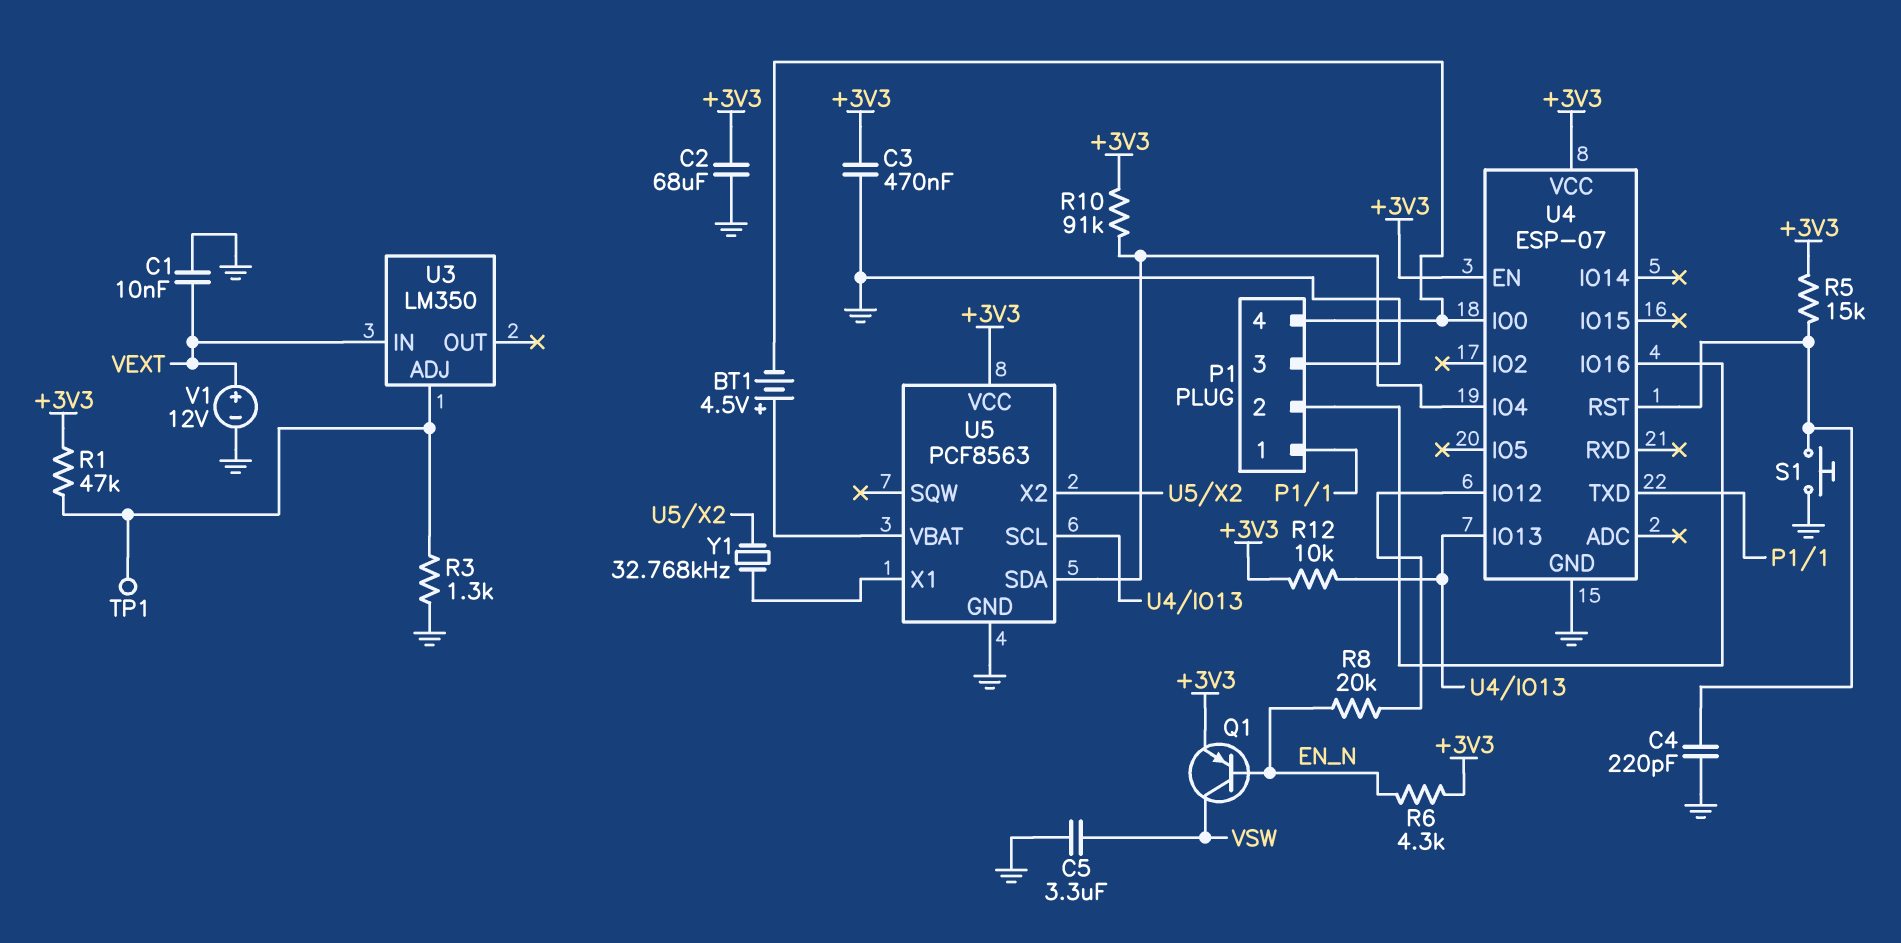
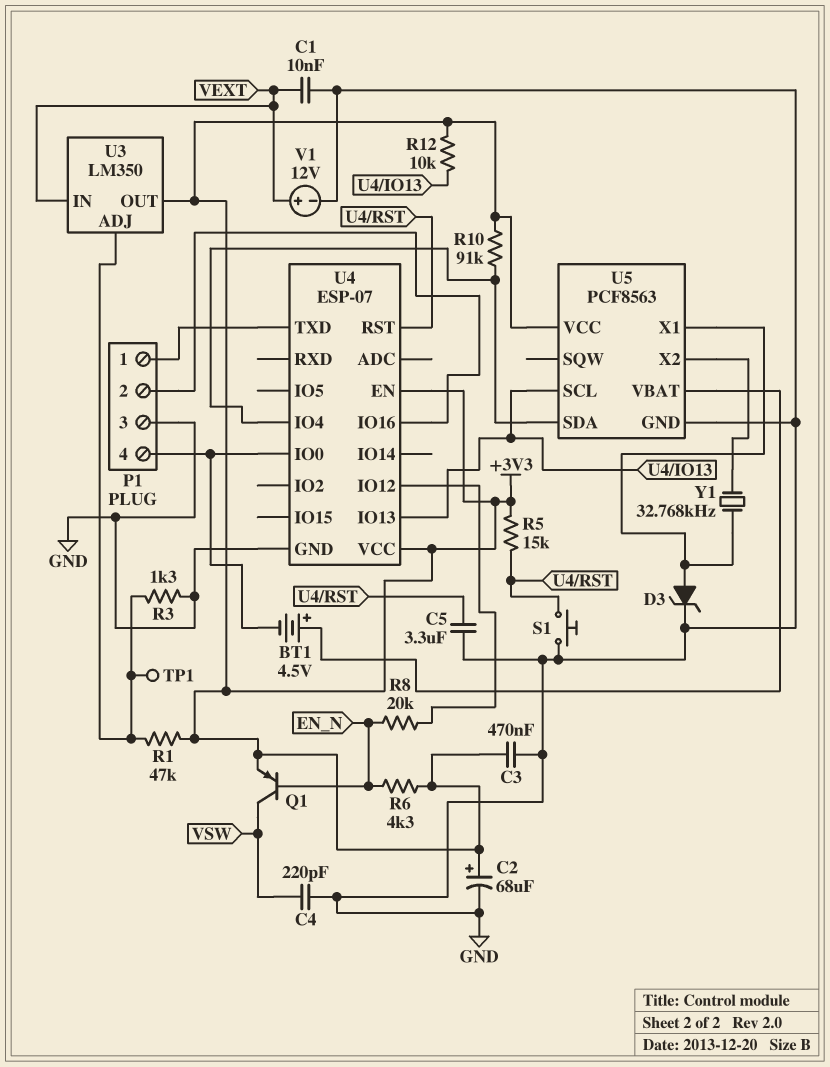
C2: 68uF (+3V3, GND) -> 68uF (plus +3V3, minus GND)
C4: 220pF (GND, U4/RST) -> 220pF (GND, VSW)
C5: 3.3uF (GND, VSW) -> 3.3uF (GND, U4/RST)
D3: none -> zener (A U5/X1, K GND)
U3 pin OUT: none -> +3V3

